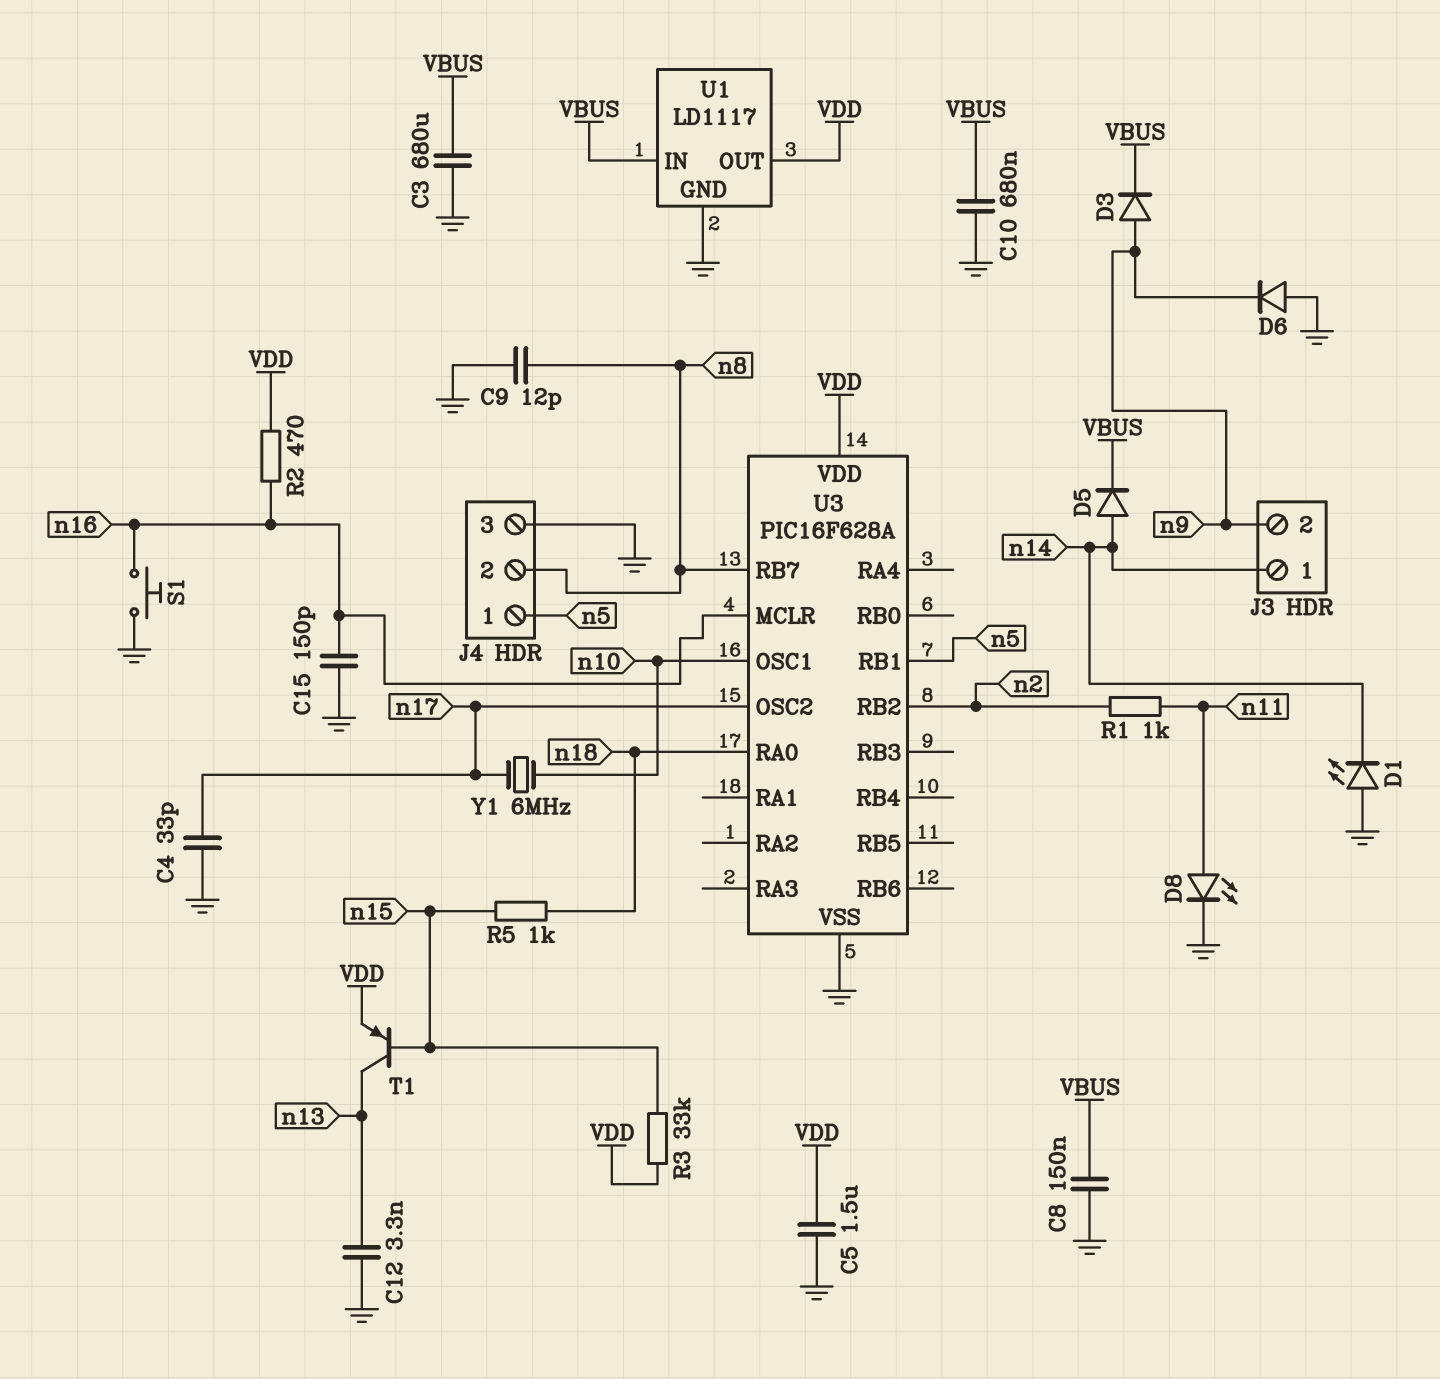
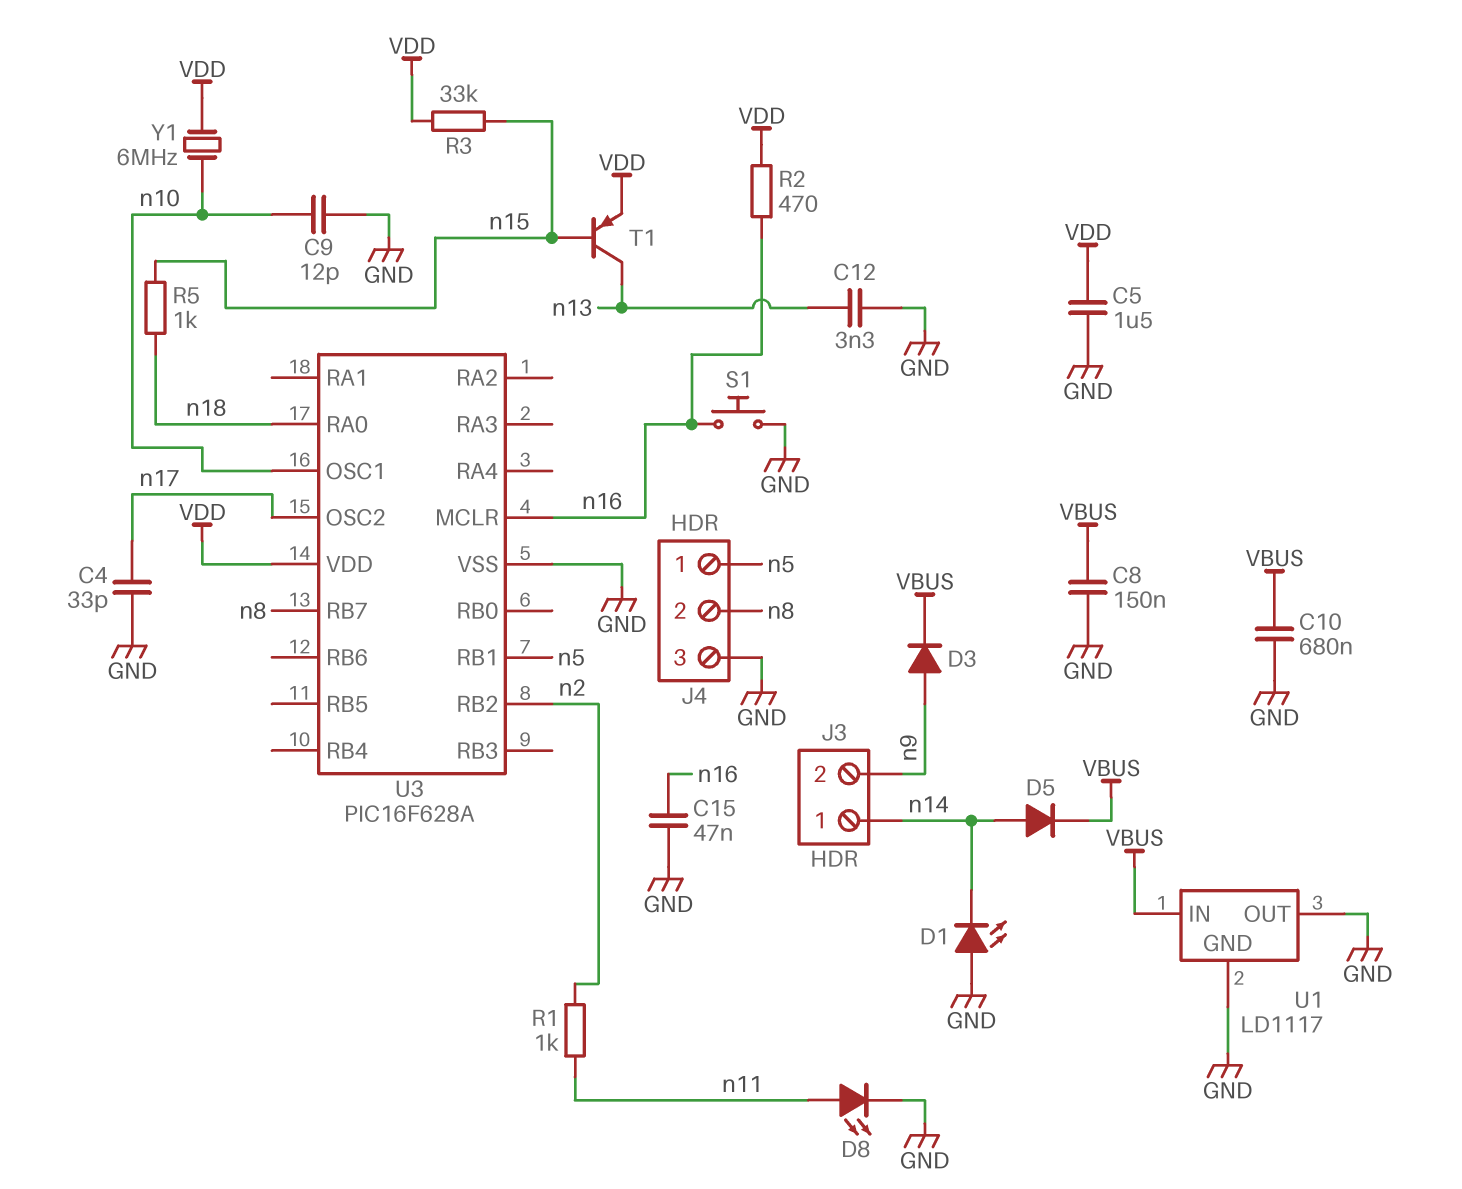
C3: 680uF (GND, VBUS) -> none
C9: 12pF (GND, n8) -> 12pF (GND, n10)
C15: 150pF (GND, n16) -> 47nF (GND, n16)
D6: diode (A GND, K n9) -> none
U1 pin OUT: VDD -> GND
Y1: 6MHz (n10, n17) -> 6MHz (VDD, n10)

